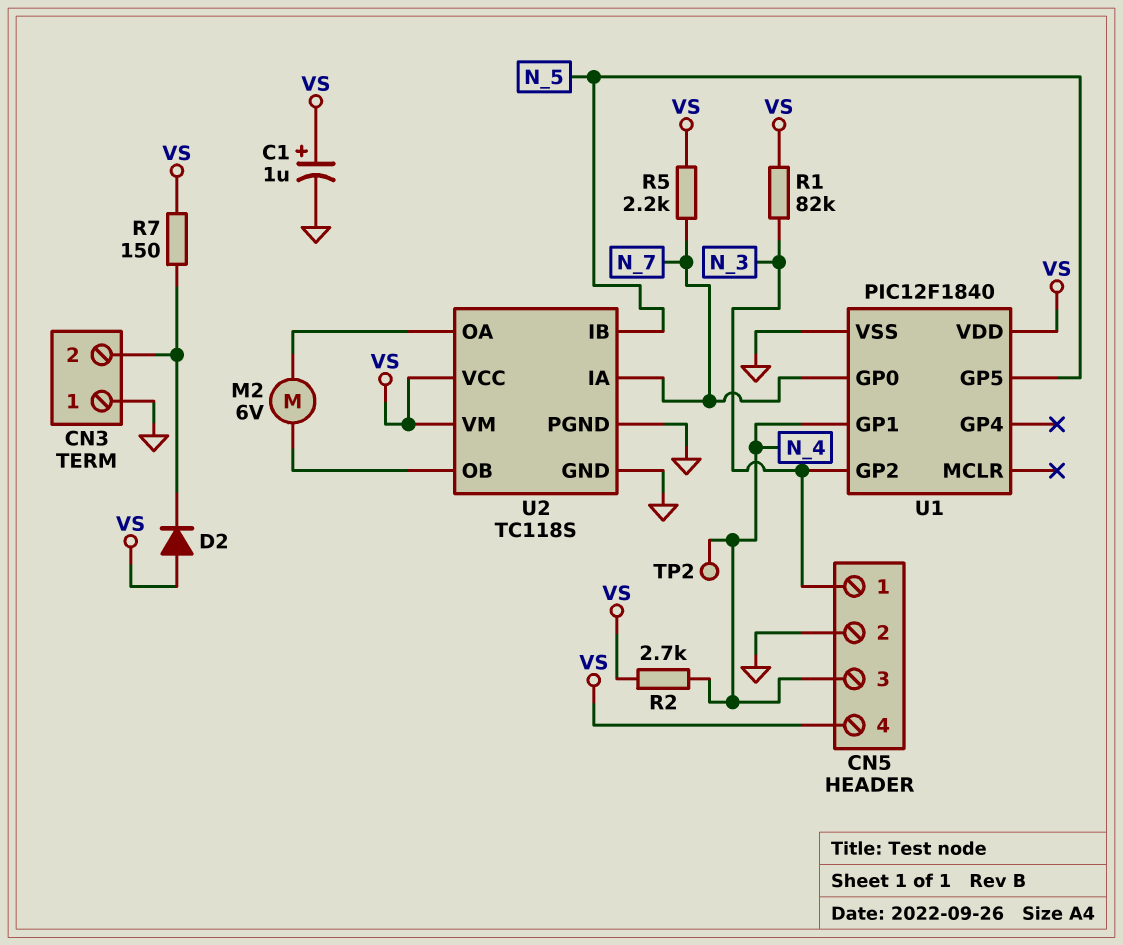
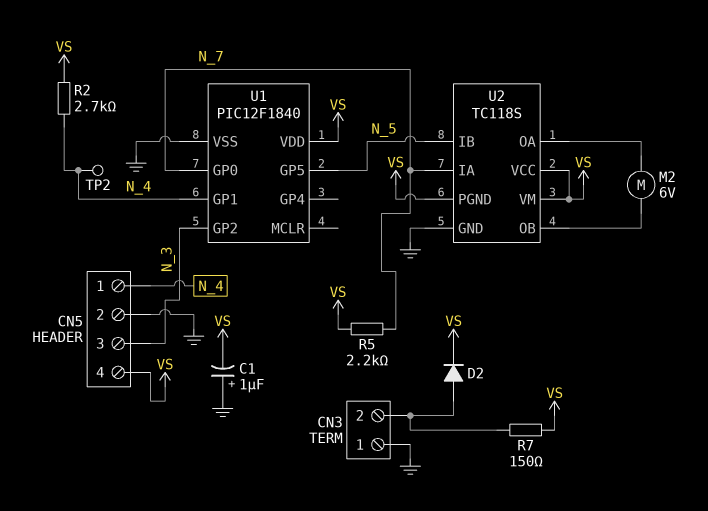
C1: 1uF (plus VS, minus GND) -> 1uF (plus GND, minus VS)
CN5 pin 1: N_3 -> N_4
CN5 pin 3: N_4 -> N_3
D2: diode (A VS, K CN3/2) -> diode (A CN3/2, K VS)
R1: 82k (N_3, VS) -> none
U2 pin PGND: GND -> VS

